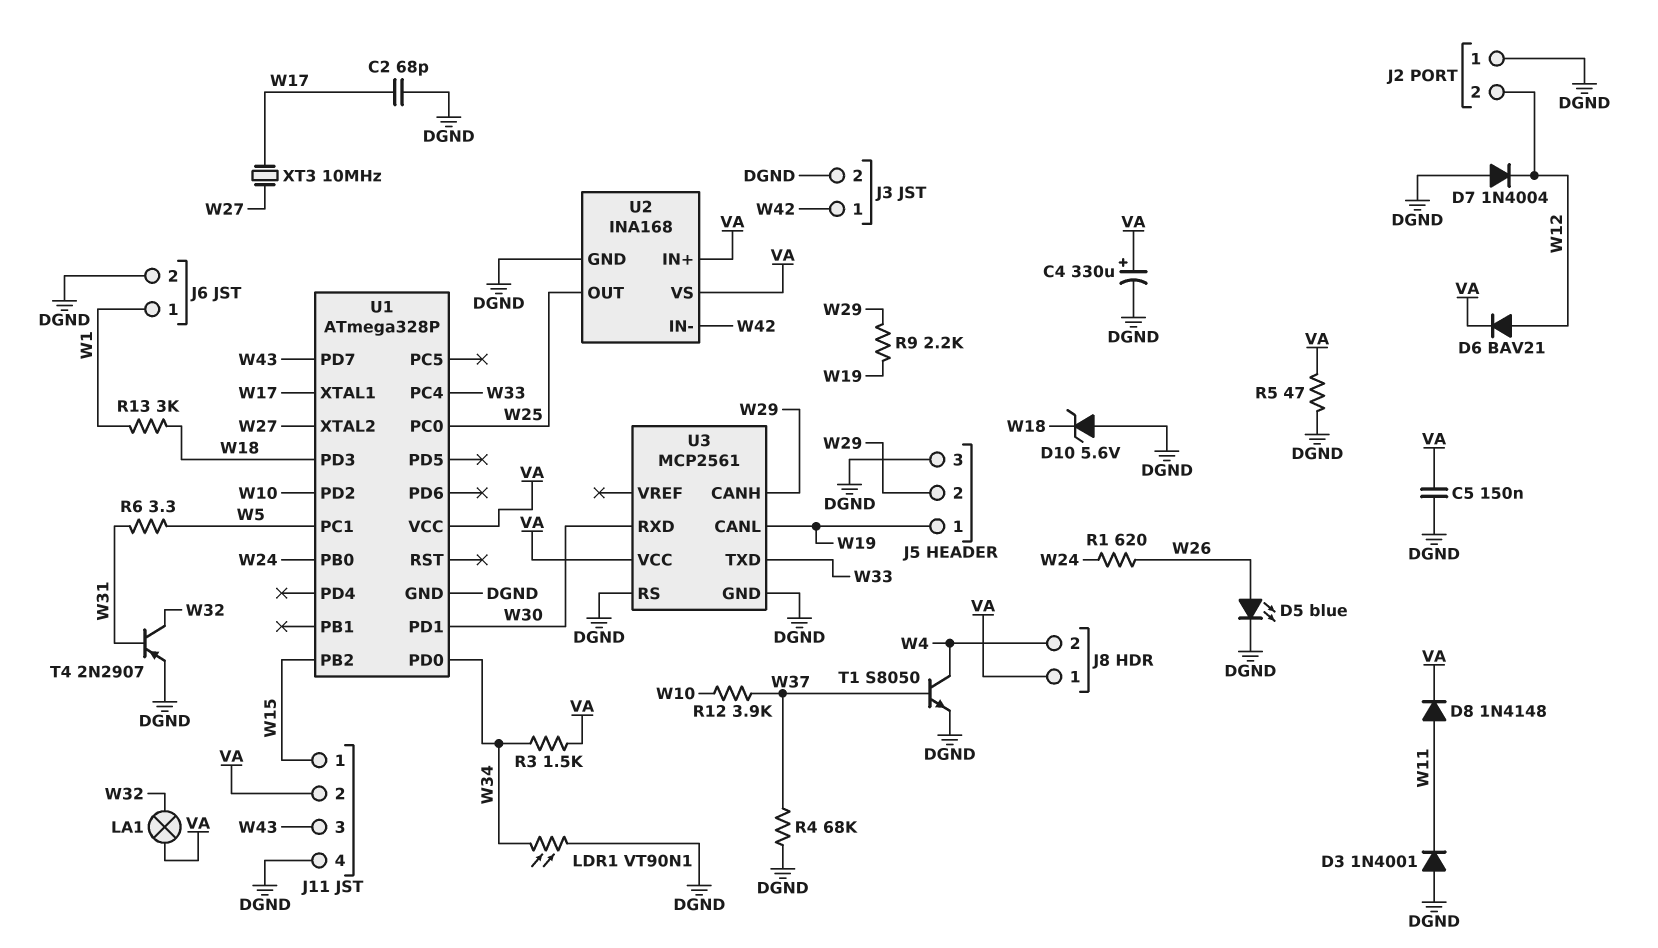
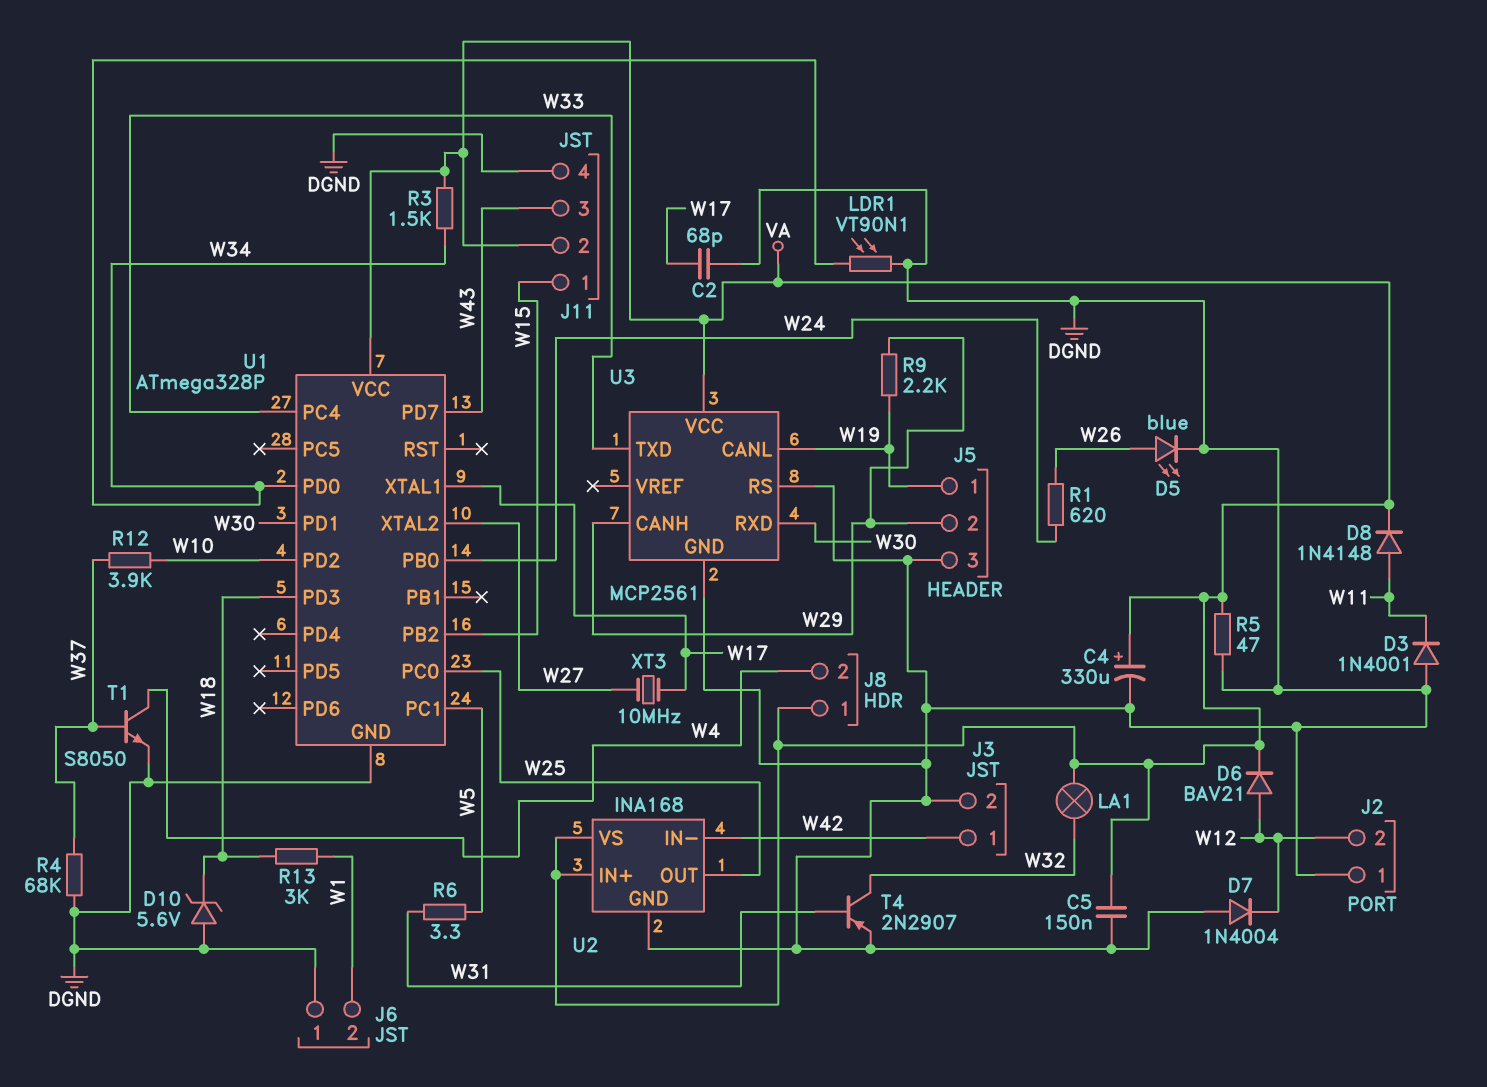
J6 pin 1: W1 -> DGND
J6 pin 2: DGND -> W1

